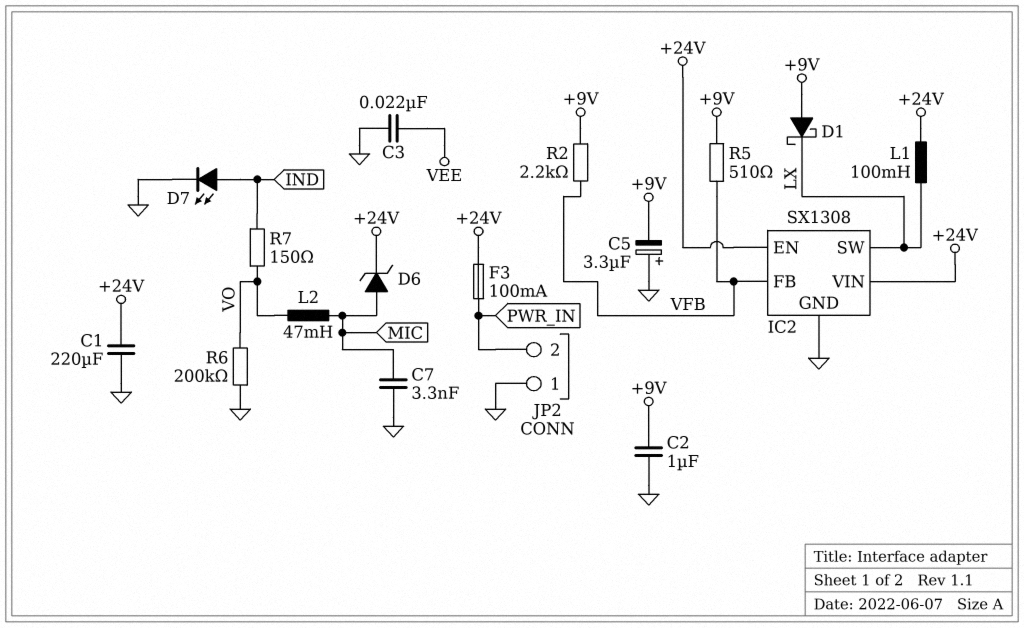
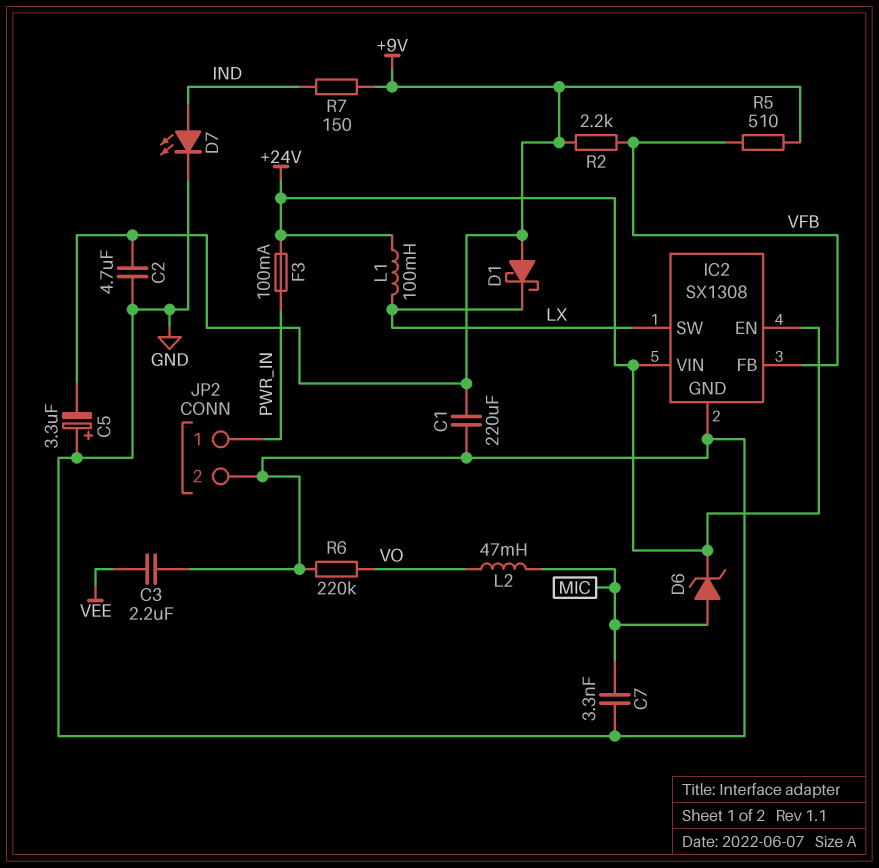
C1: 220uF (+24V, GND) -> 220uF (+9V, GND)
C2: 1uF (+9V, GND) -> 4.7uF (+9V, GND)
C3: 22nF (GND, VEE) -> 2.2uF (GND, VEE)
JP2 pin 1: GND -> PWR_IN
JP2 pin 2: PWR_IN -> GND
R6: 200k (GND, VO) -> 220k (GND, VO)
R7: 150 (IND, VO) -> 150 (+9V, IND)

